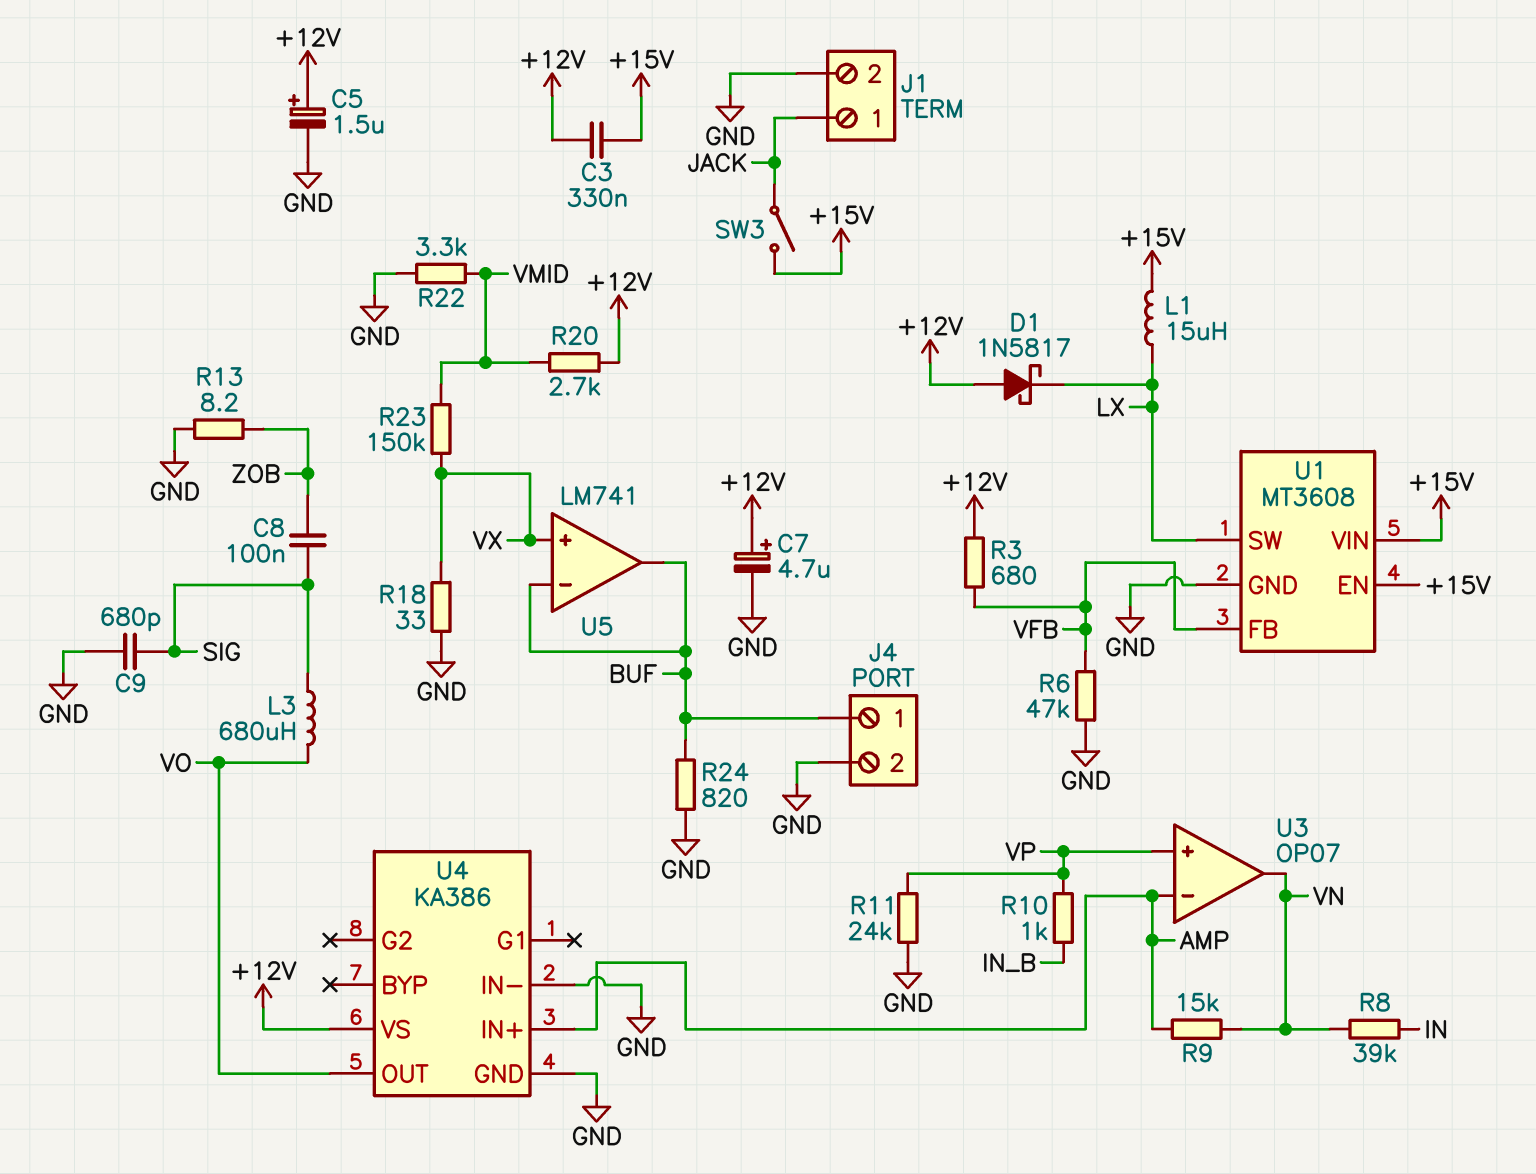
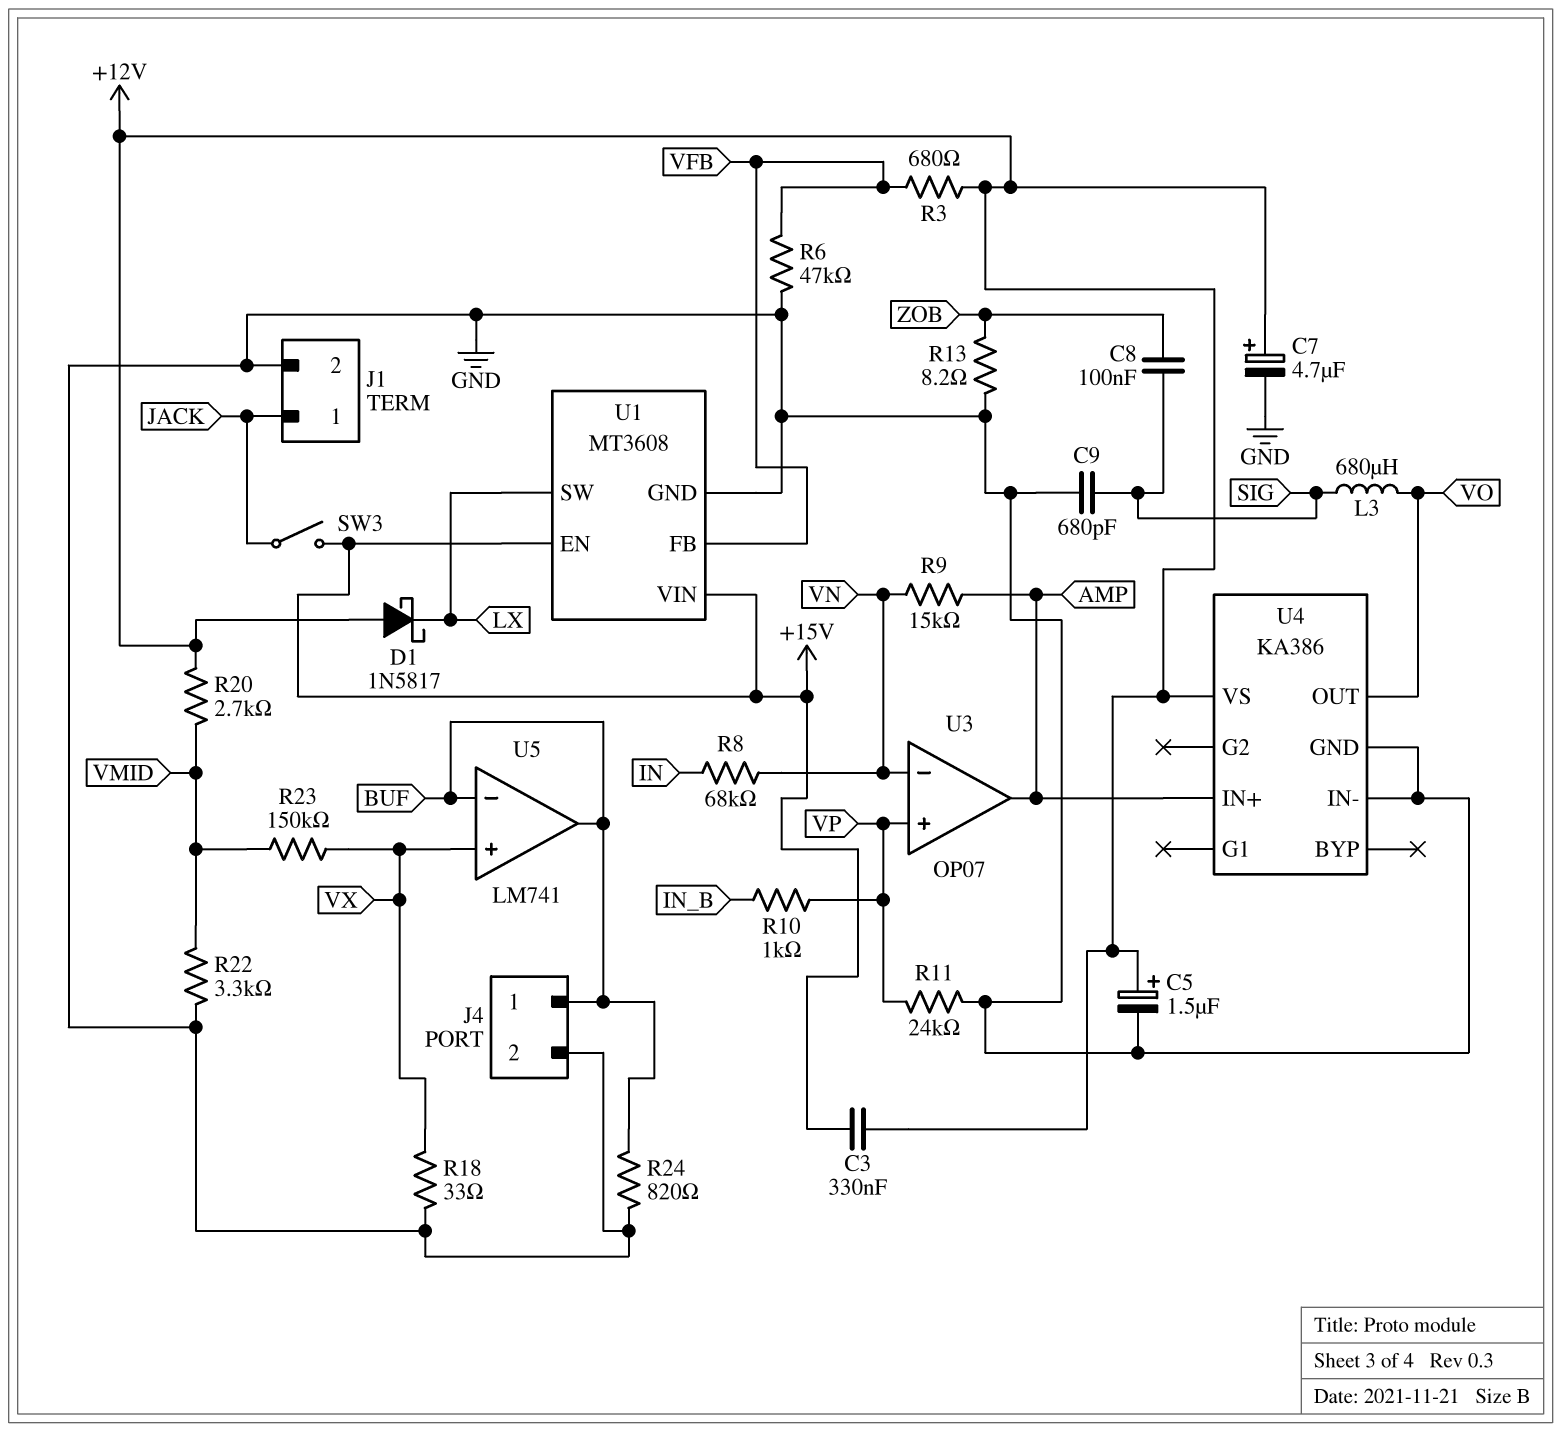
L1: 15uH (+15V, LX) -> none
R8: 39k (IN, VN) -> 68k (IN, VN)
U3 pin in-: AMP -> VN
U3 pin out: VN -> AMP

